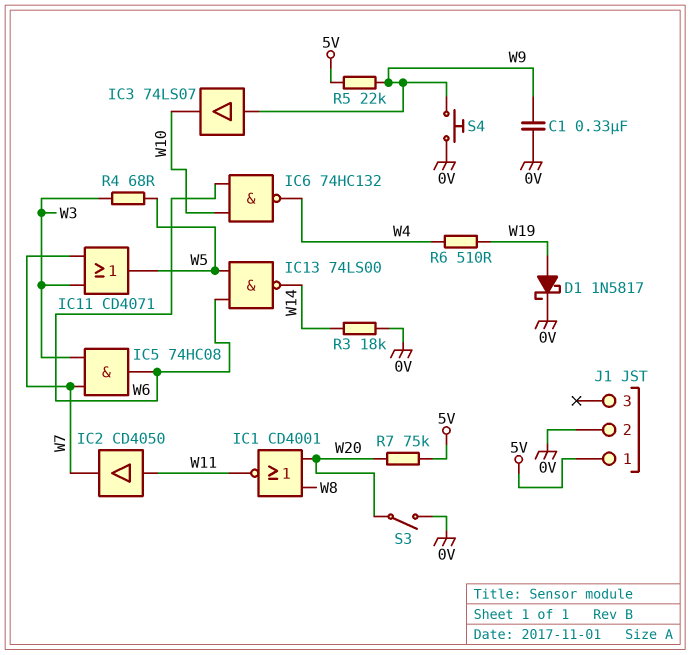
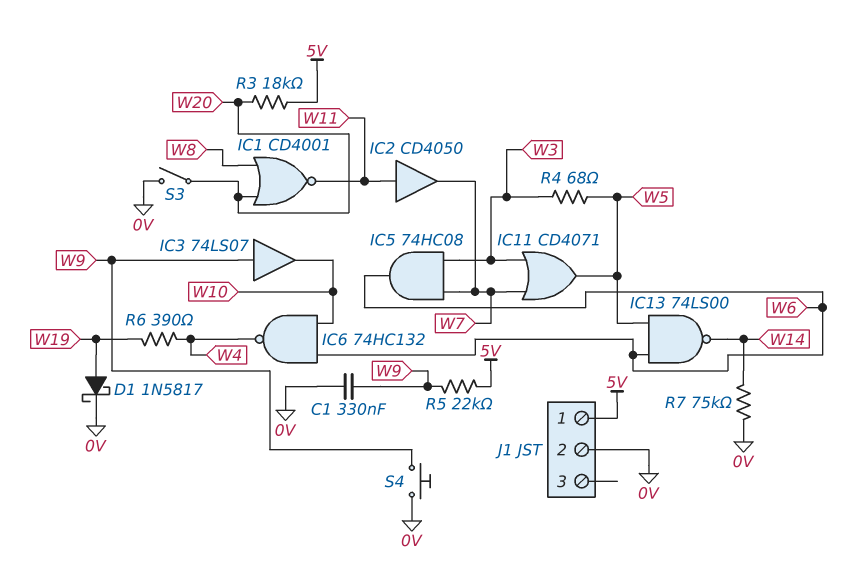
R3: 18k (0V, W14) -> 18k (5V, W20)
R6: 510 (W4, W19) -> 390 (W4, W19)
R7: 75k (5V, W20) -> 75k (0V, W14)

